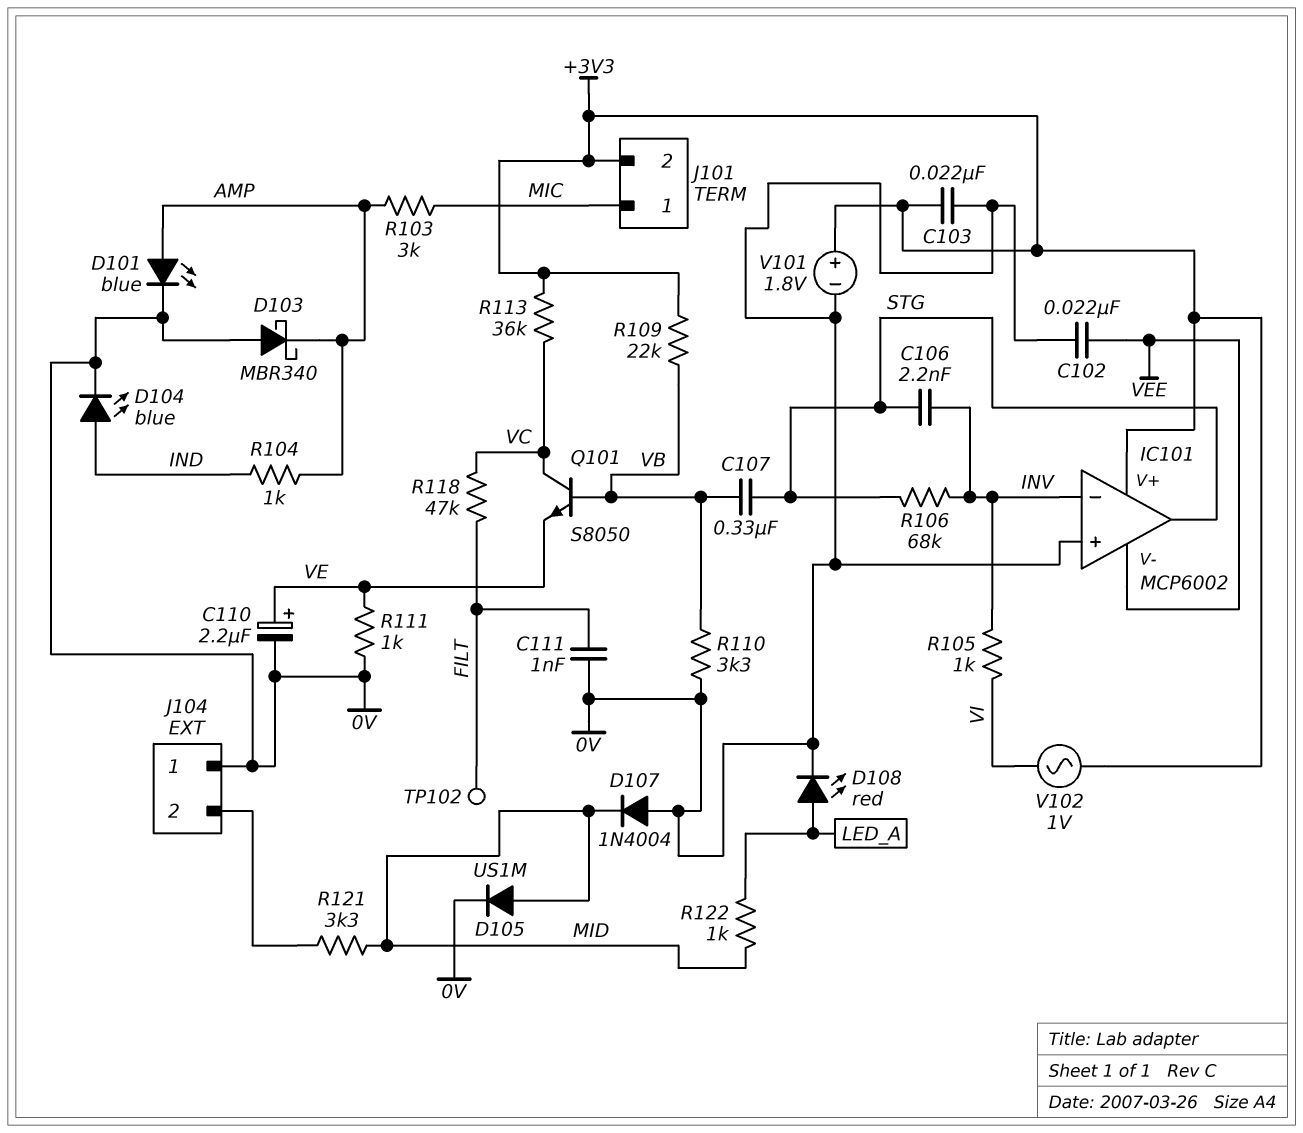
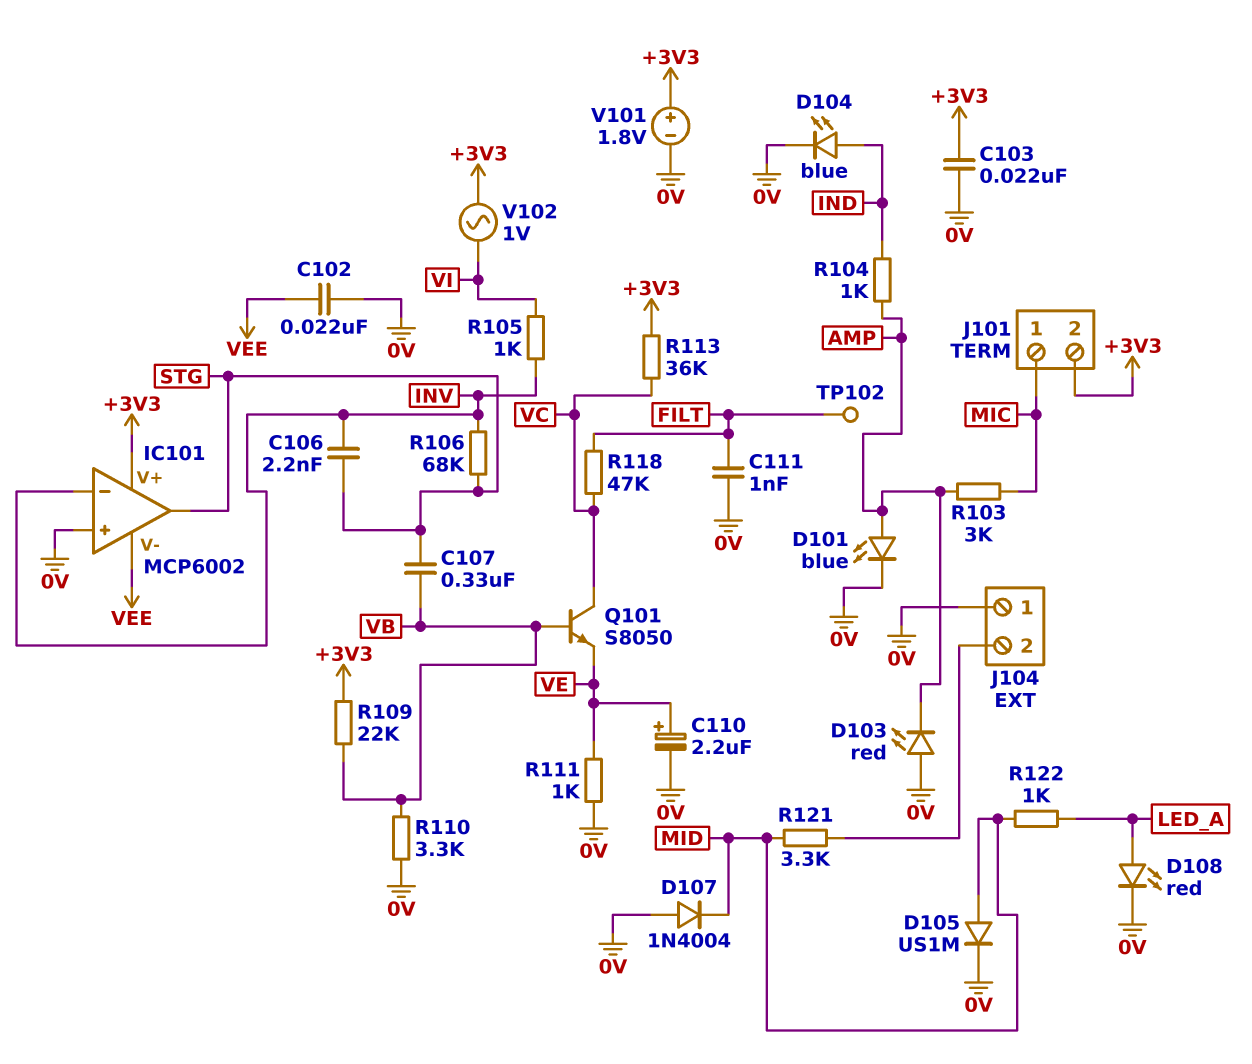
D103: schottky MBR340 (A 0V, K AMP) -> LED red (A 0V, K AMP)

